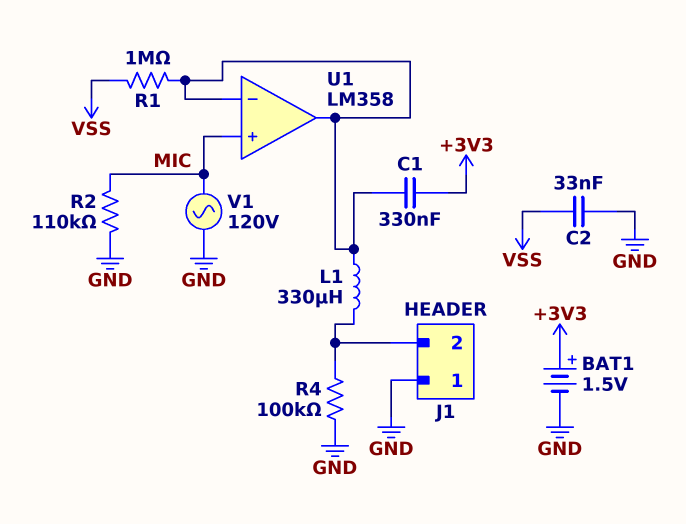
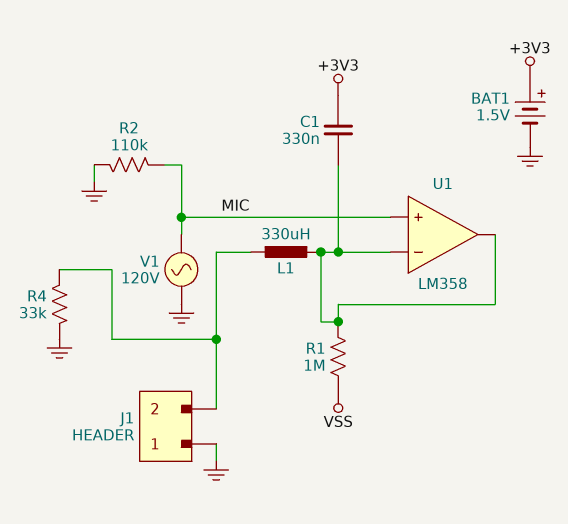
C2: 33nF (GND, VSS) -> none
R4: 100k (GND, J1/2) -> 33k (GND, J1/2)

